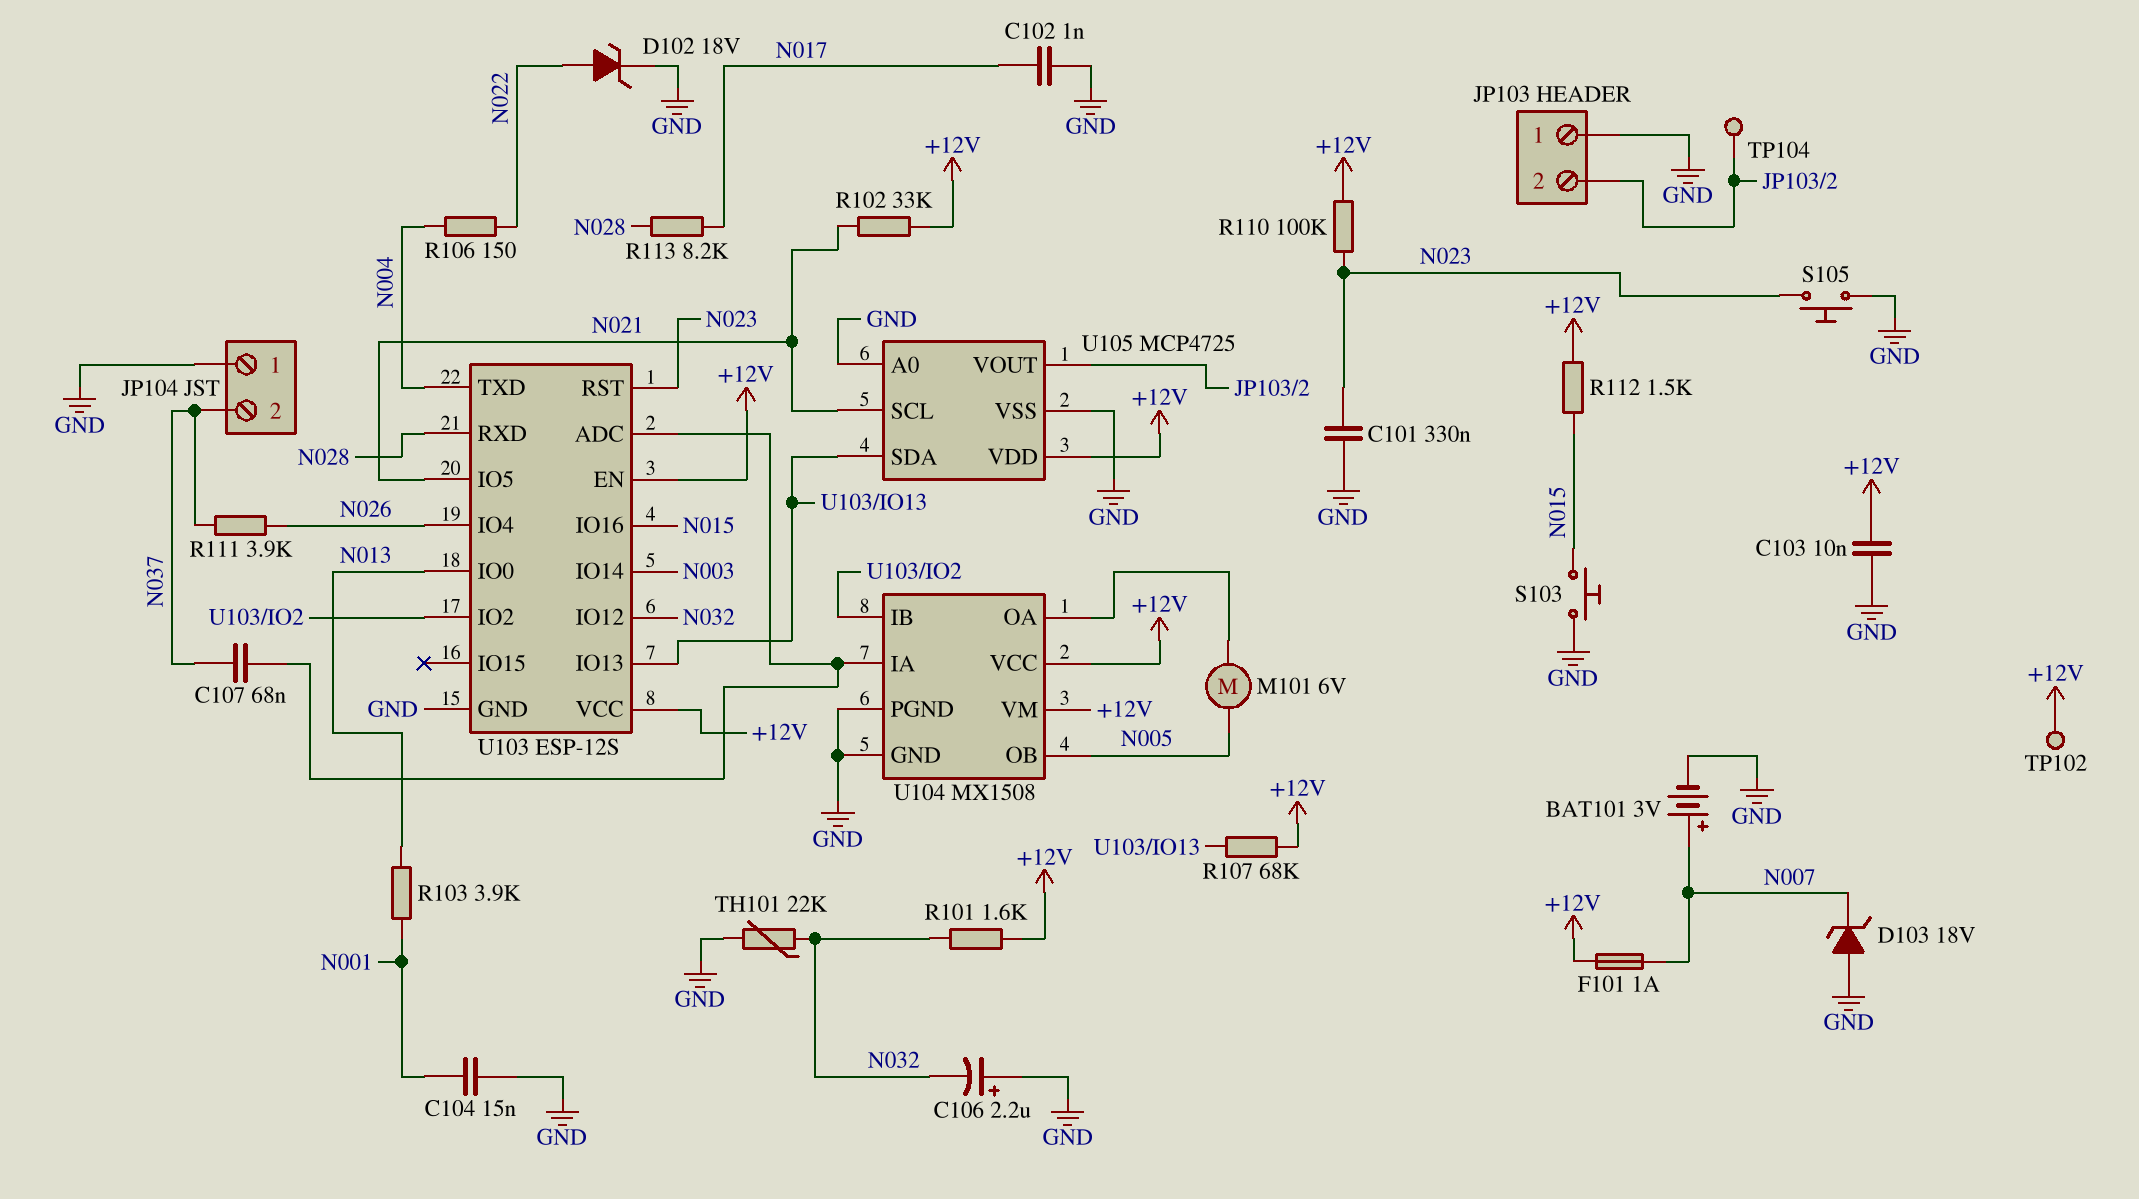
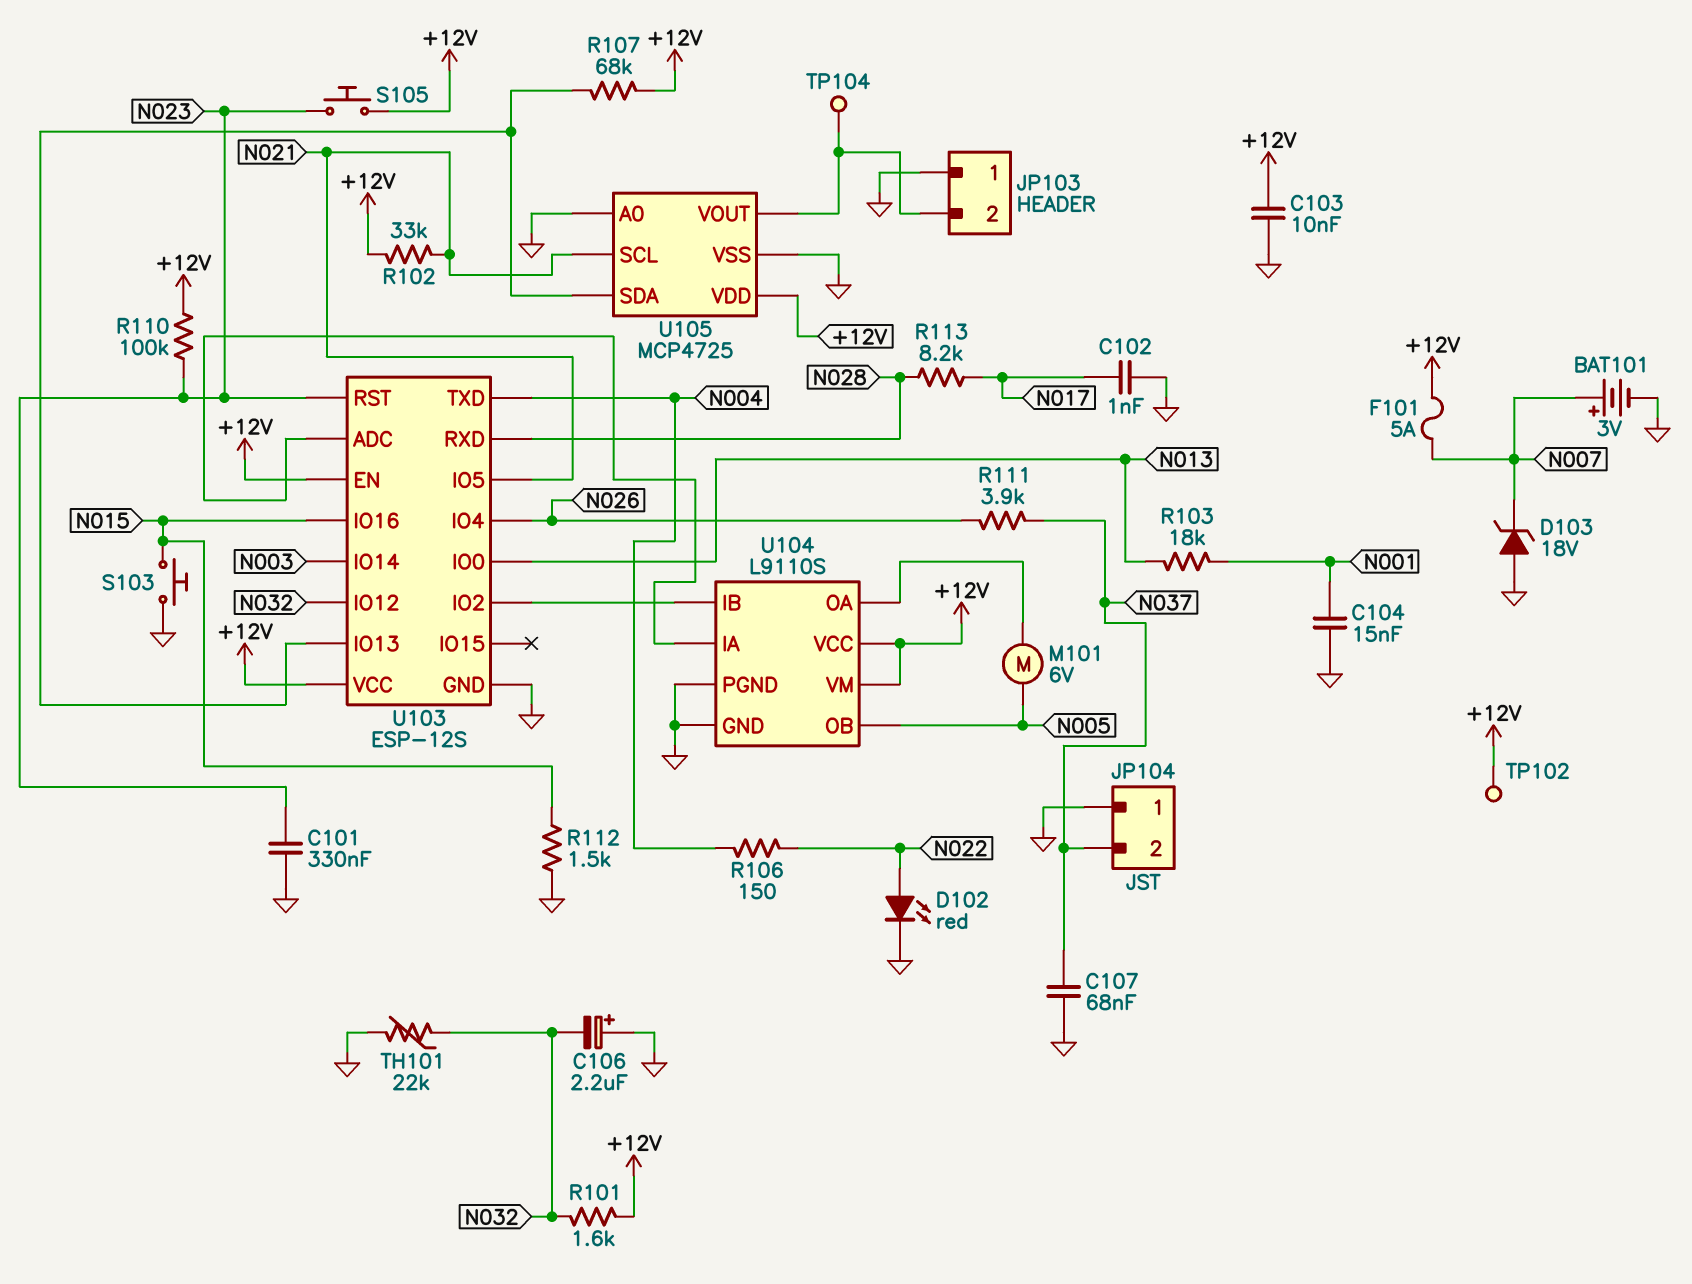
C107: 68nF (N037, U103/ADC) -> 68nF (GND, N037)
D102: zener 18V (A N022, K GND) -> LED red (A N022, K GND)
F101: 1A (+12V, N007) -> 5A (+12V, N007)
R103: 3.9k (N001, N013) -> 18k (N001, N013)
R112: 1.5k (+12V, N015) -> 1.5k (GND, N015)
S105: button (GND, N023) -> button (+12V, N023)
U104: MX1508 -> L9110S

